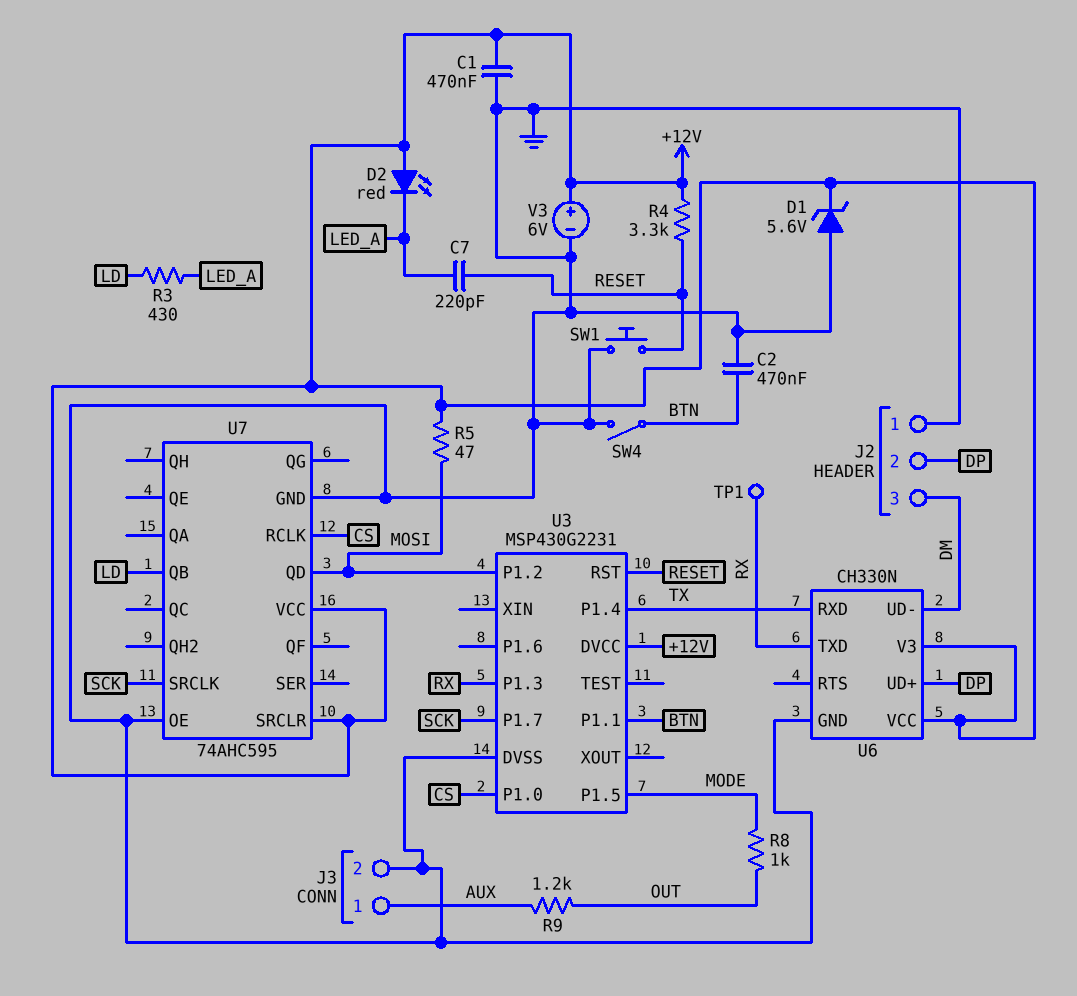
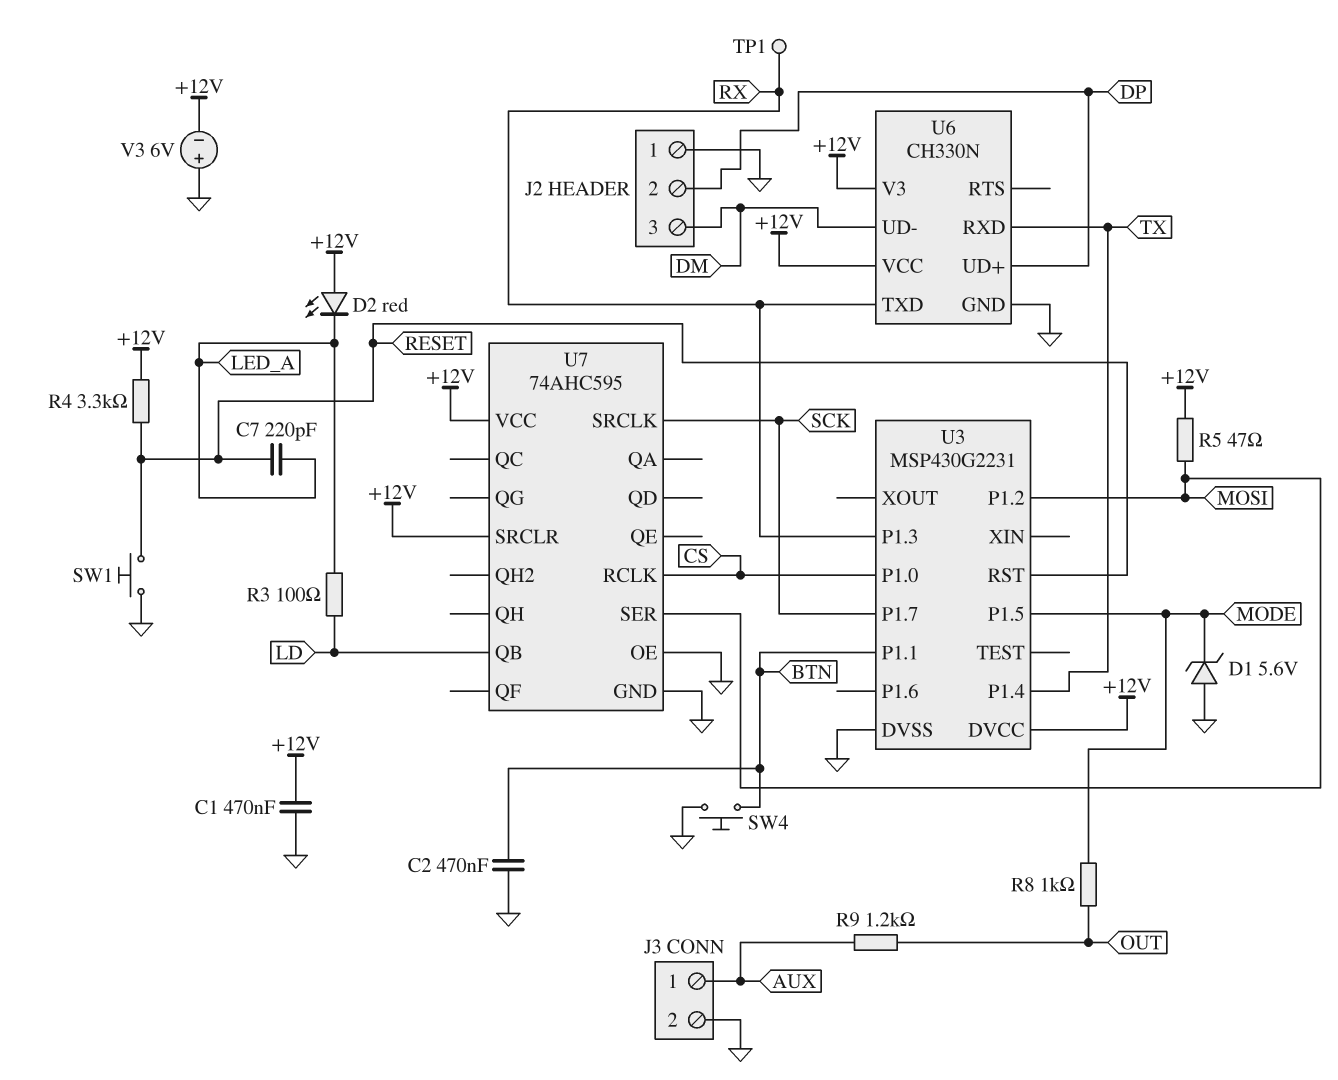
D1: zener 5.6V (A GND, K +12V) -> zener 5.6V (A GND, K MODE)
R3: 430 (LD, LED_A) -> 100 (LD, LED_A)
SW4: switch (BTN, GND) -> button (BTN, GND)
U7 pin QD: MOSI -> none
U7 pin SER: none -> MOSI
V3: 6V (plus +12V, minus GND) -> 6V (plus GND, minus +12V)

